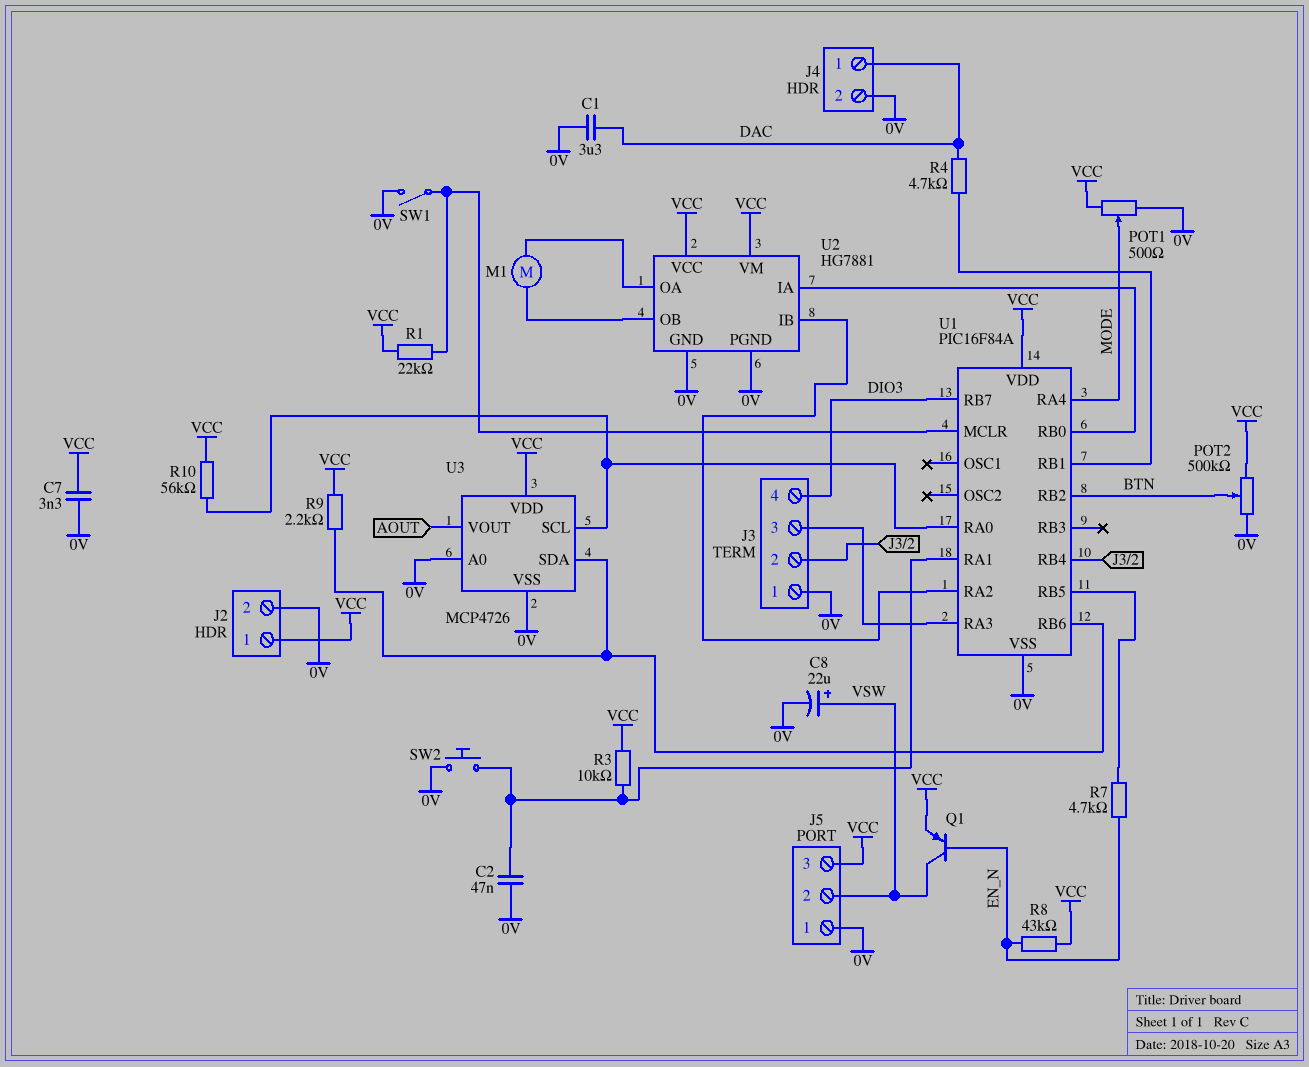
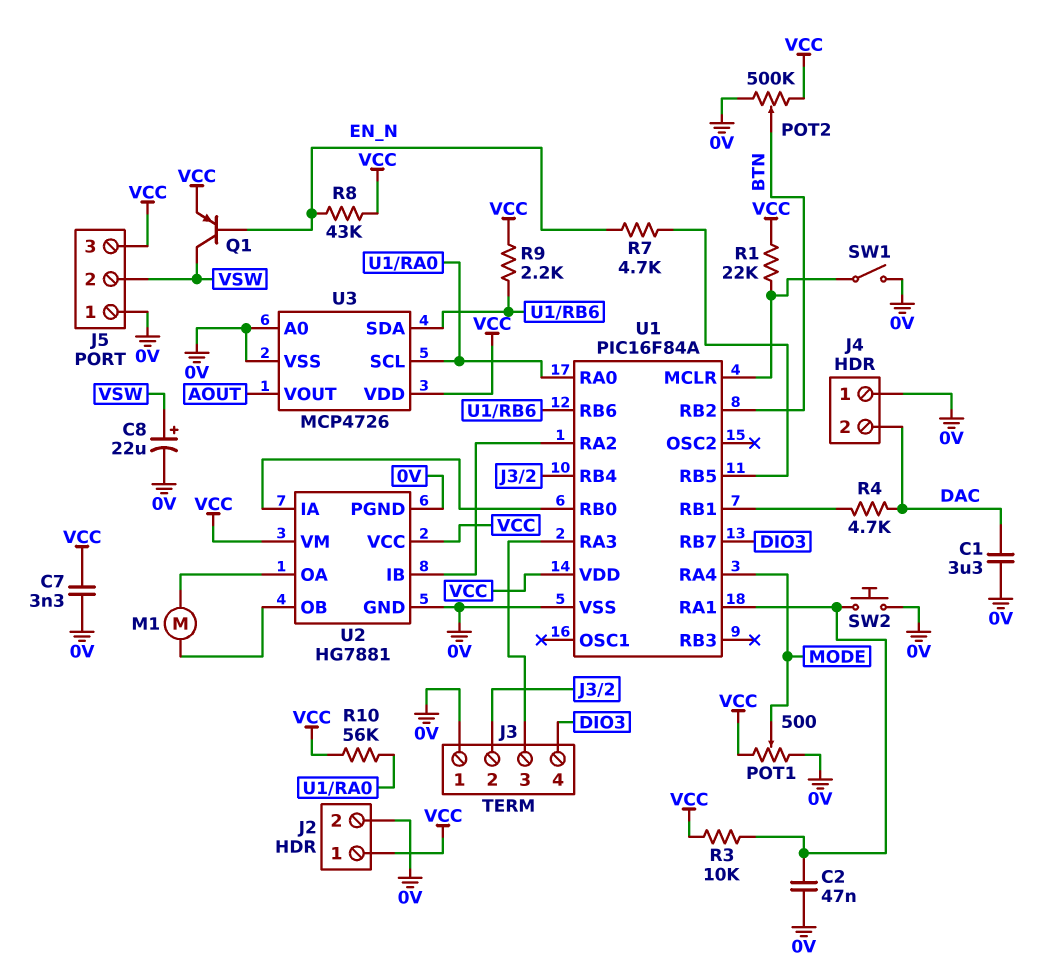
J4 pin 1: DAC -> 0V
J4 pin 2: 0V -> DAC

